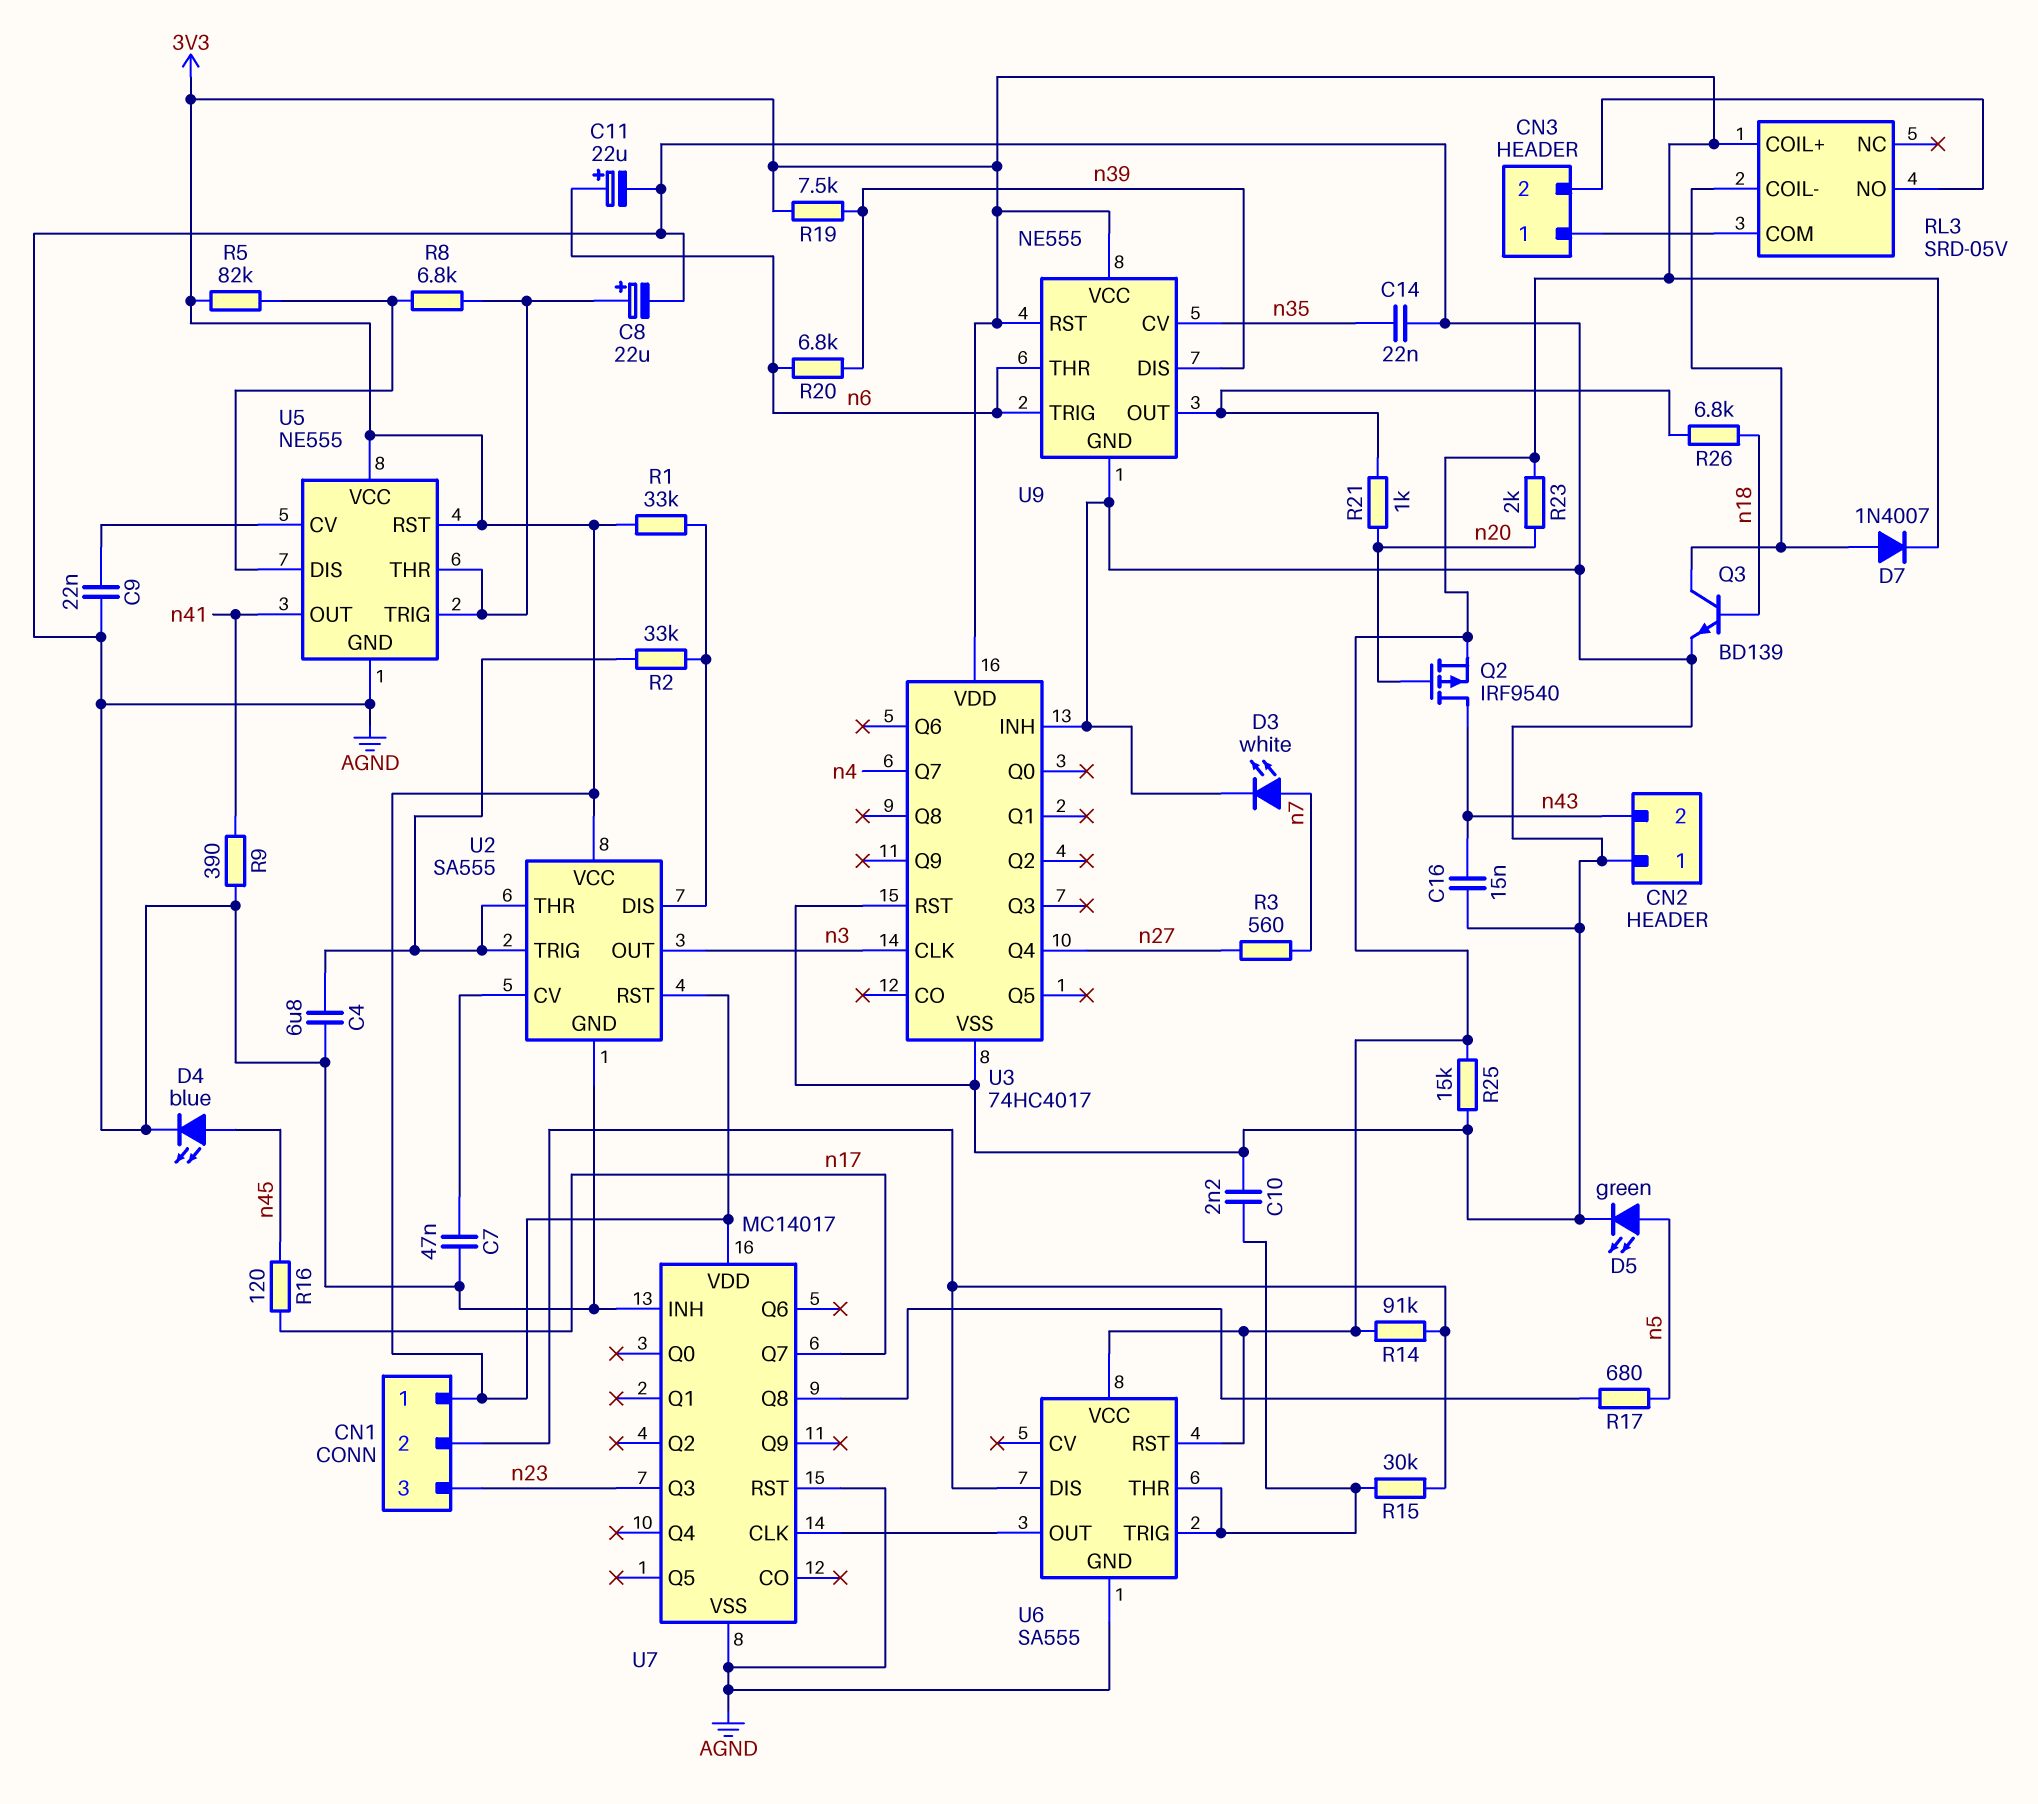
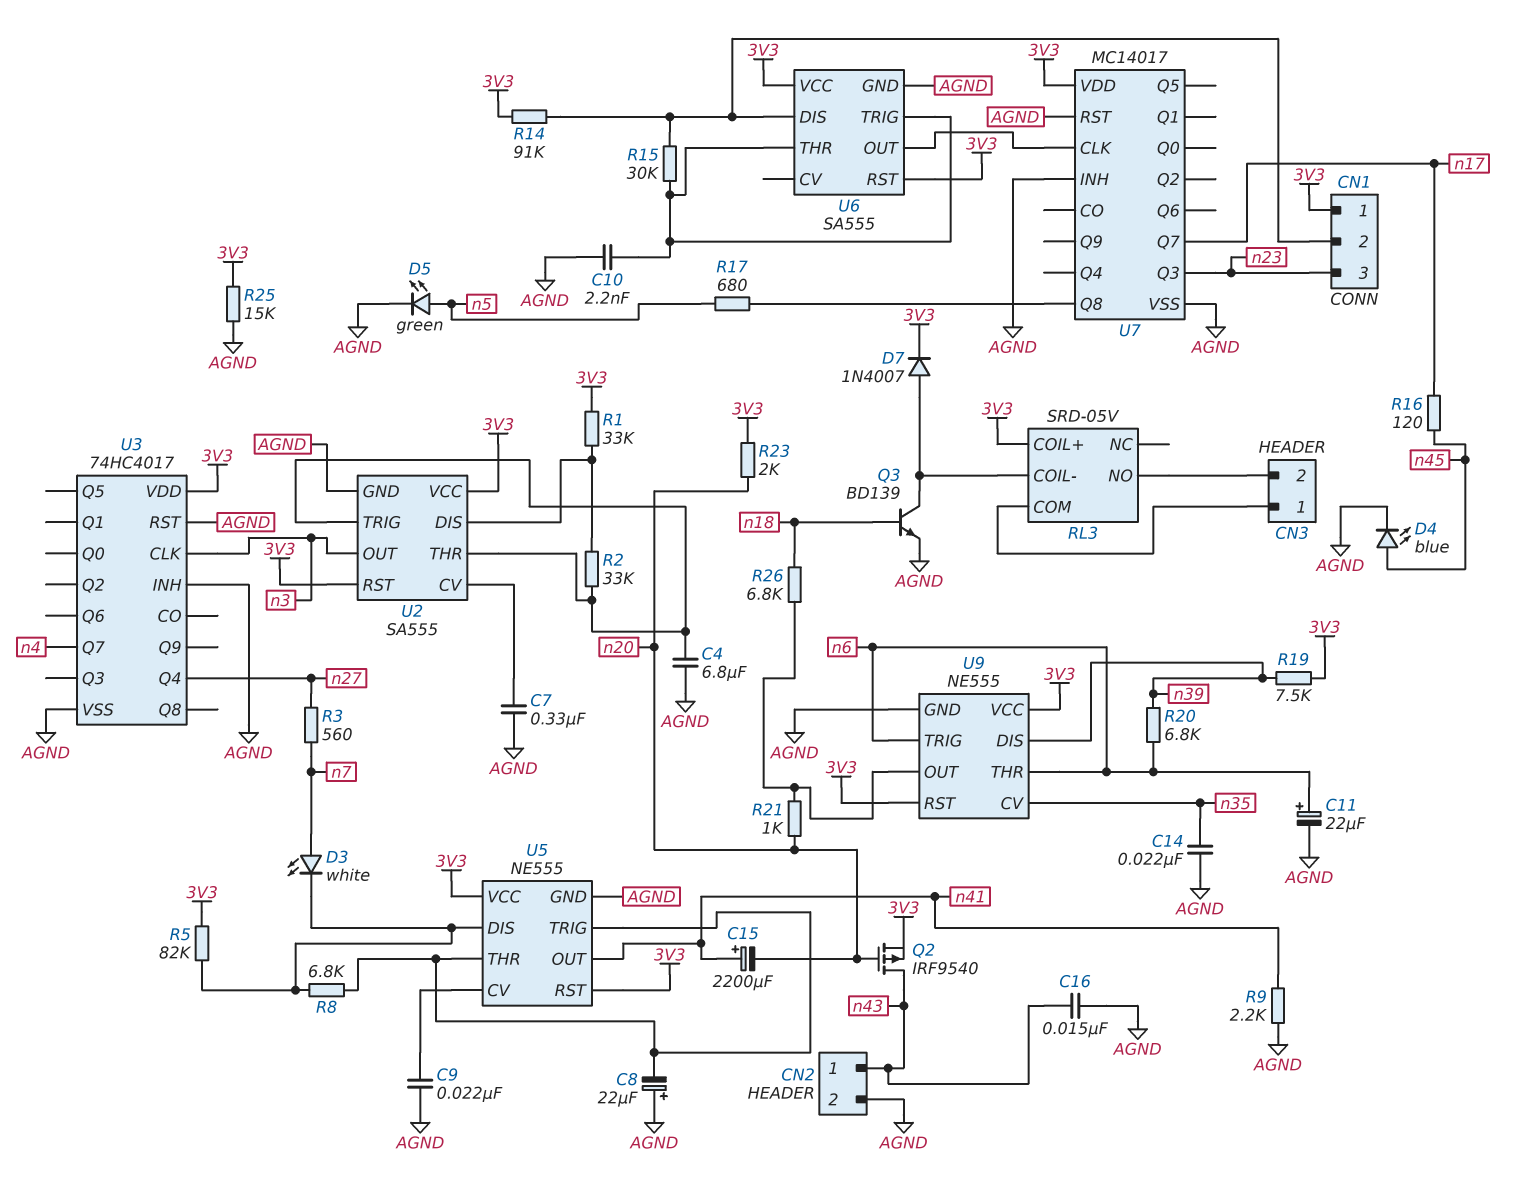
C7: 47nF (AGND, U2/CV) -> 330nF (AGND, U2/CV)
C8: 22uF (plus U5/THR, minus AGND) -> 22uF (plus AGND, minus U5/THR)
C15: none -> 2200uF (plus n41, minus n20)
CN2 pin 1: AGND -> n43
CN2 pin 2: n43 -> AGND
D3: LED white (A n7, K AGND) -> LED white (A n7, K U5/DIS)
R9: 390 (AGND, n41) -> 2.2k (AGND, n41)

